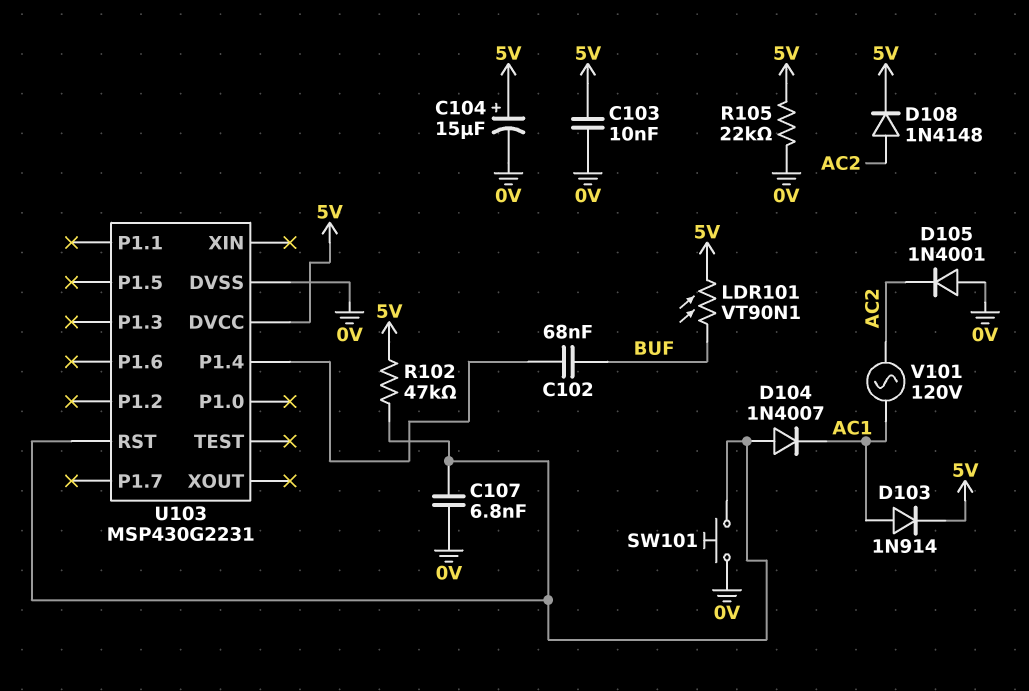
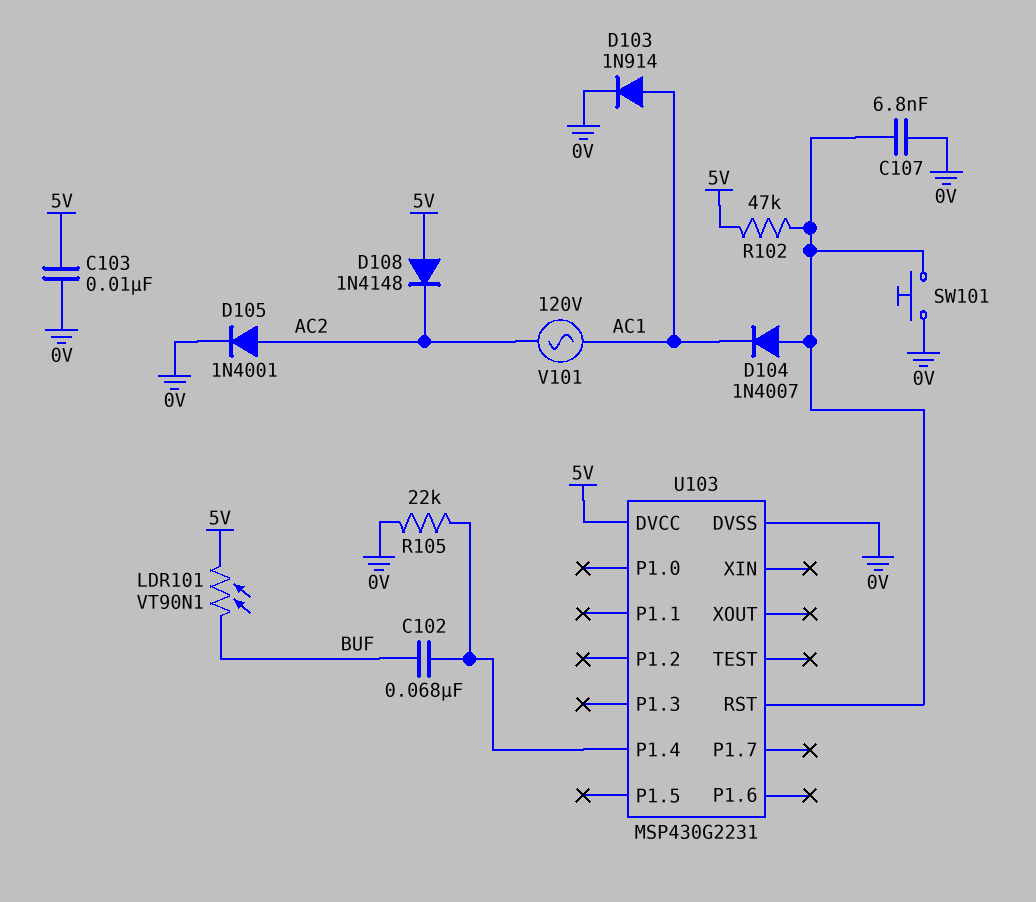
C104: 15uF (plus 5V, minus 0V) -> none
D103: diode 1N914 (A AC1, K 5V) -> diode 1N914 (A AC1, K 0V)
D105: diode 1N4001 (A 0V, K AC2) -> diode 1N4001 (A AC2, K 0V)
D108: diode 1N4148 (A AC2, K 5V) -> diode 1N4148 (A 5V, K AC2)
R105: 22k (0V, 5V) -> 22k (0V, U103/P1.4)

